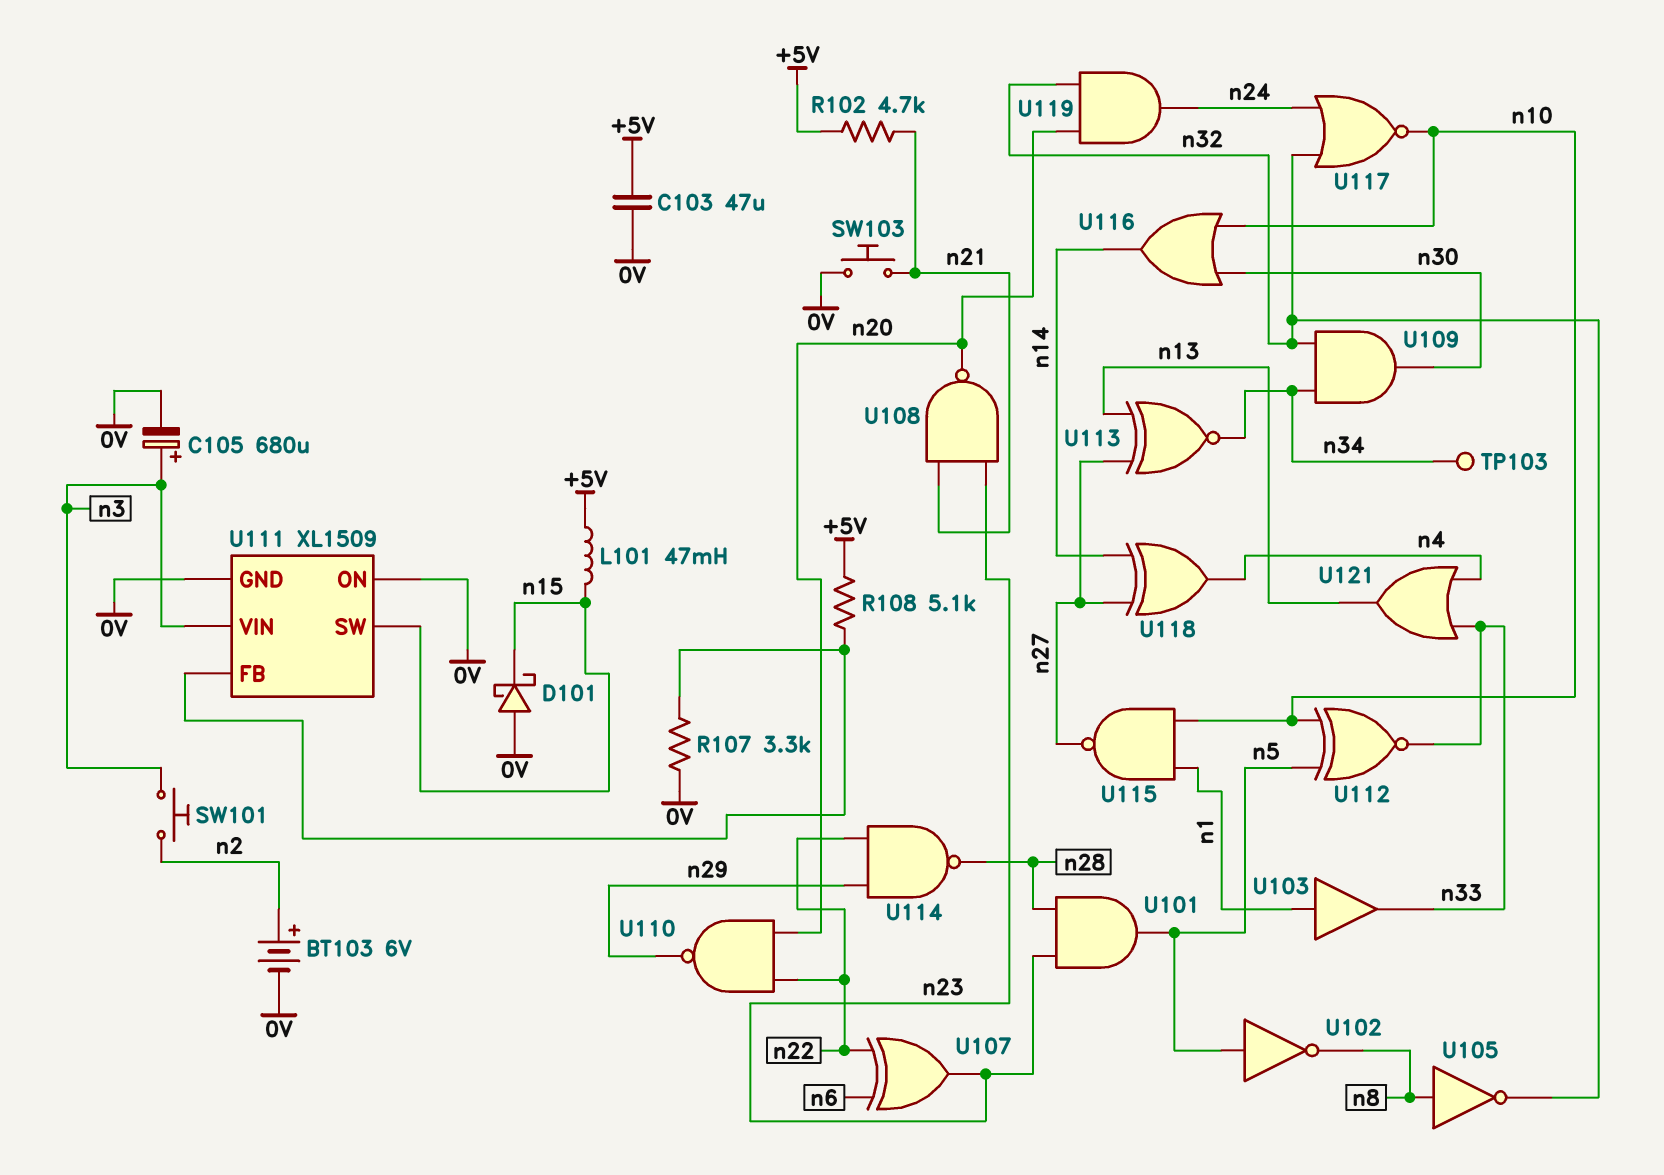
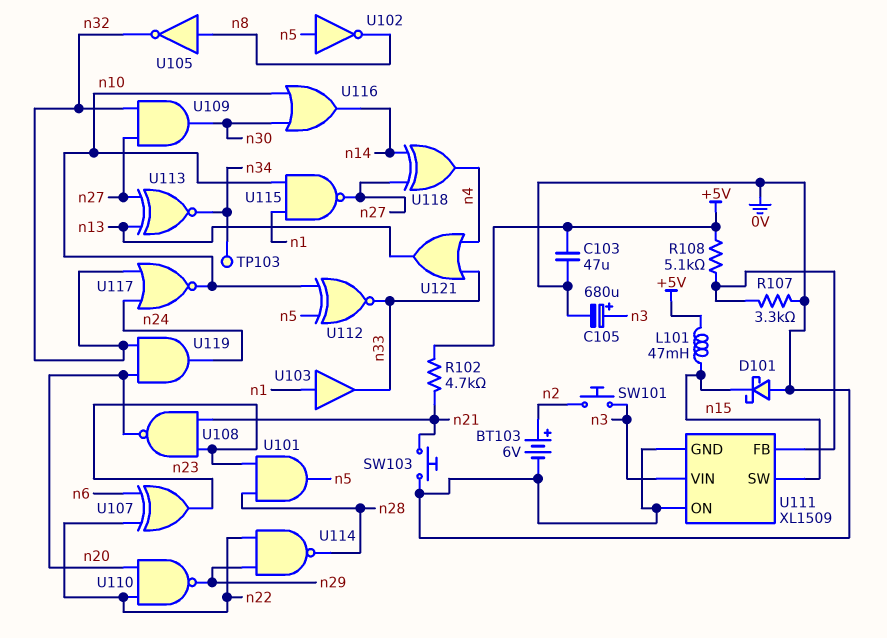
U109: AND (in n32, in n34, out n30) -> AND (in n27, in n32, out n30)

